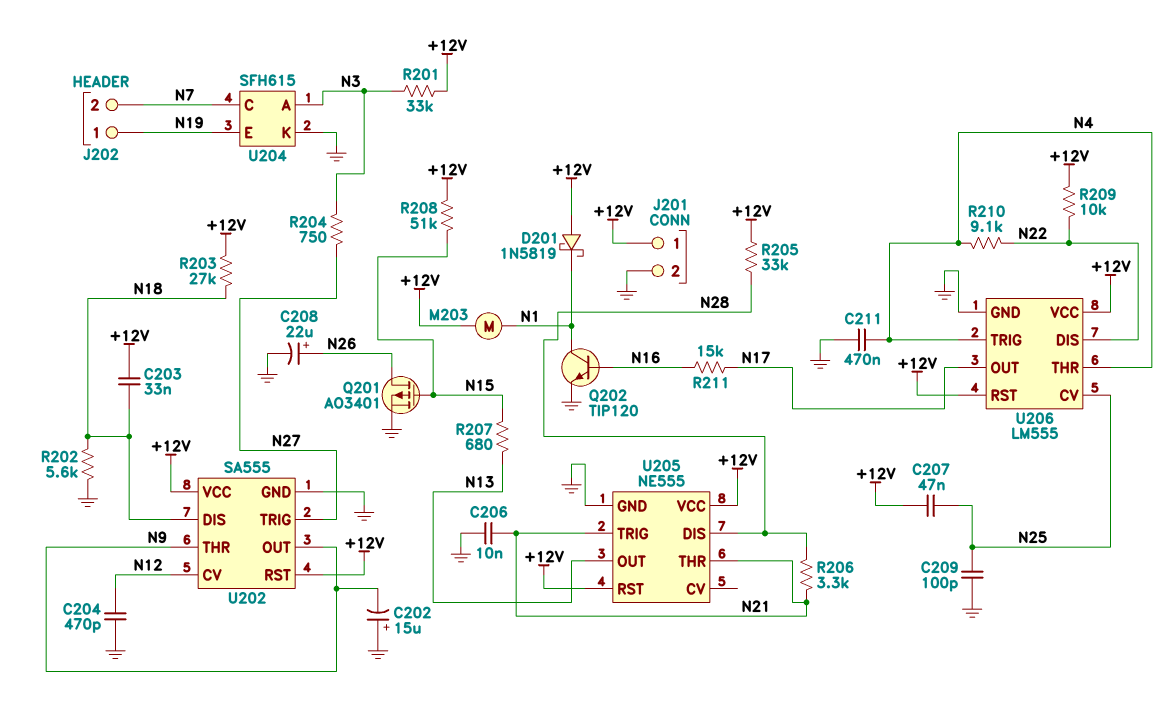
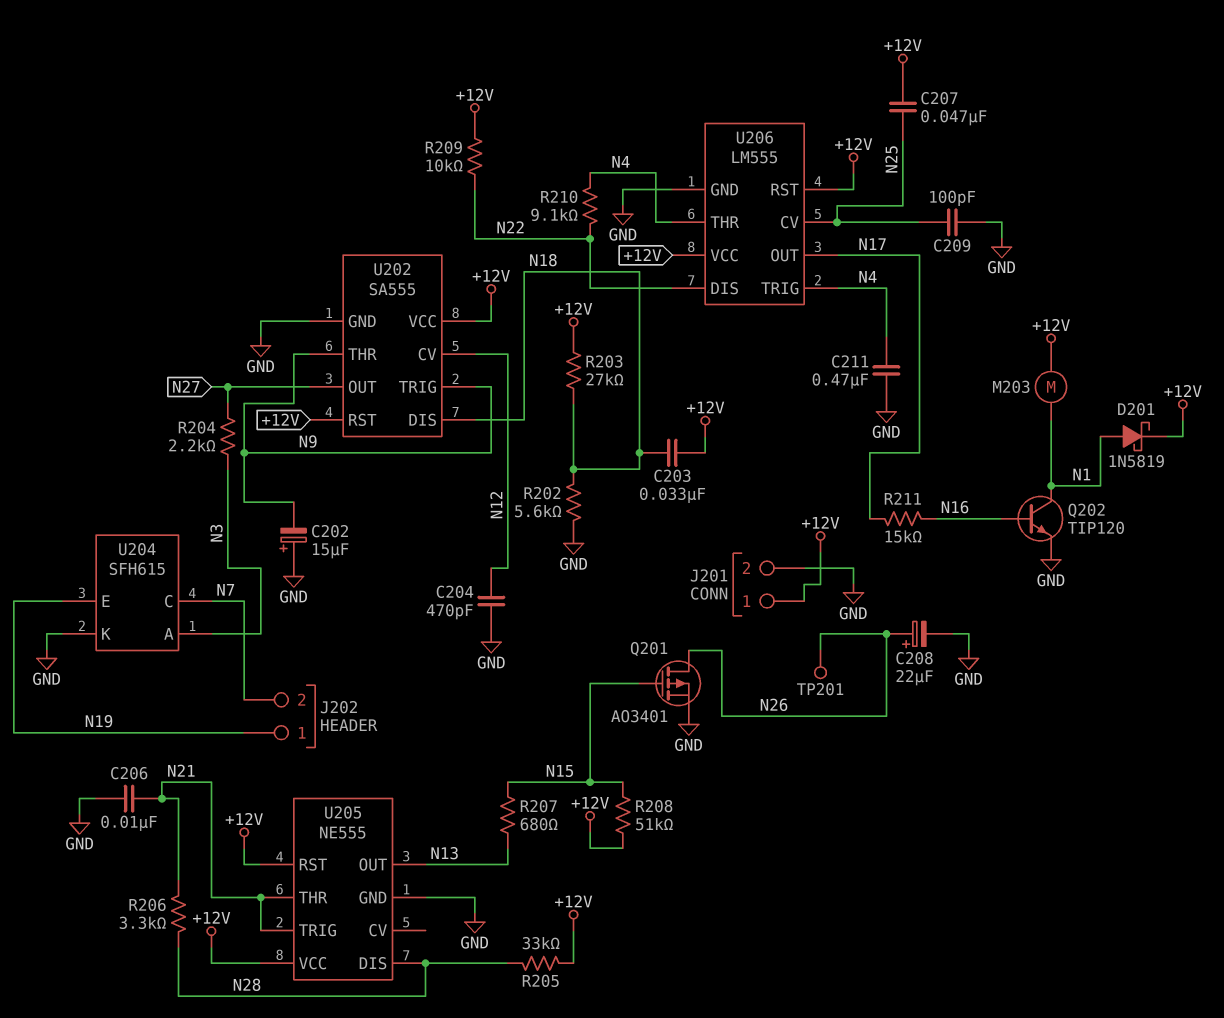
D201: schottky 1N5819 (A +12V, K N1) -> schottky 1N5819 (A N1, K +12V)
R201: 33k (+12V, N3) -> none
R204: 750 (N3, N27) -> 2.2k (N3, N27)
TP201: none -> test point (N26)
U202 pin OUT: N9 -> N27
U202 pin TRIG: N27 -> N9

